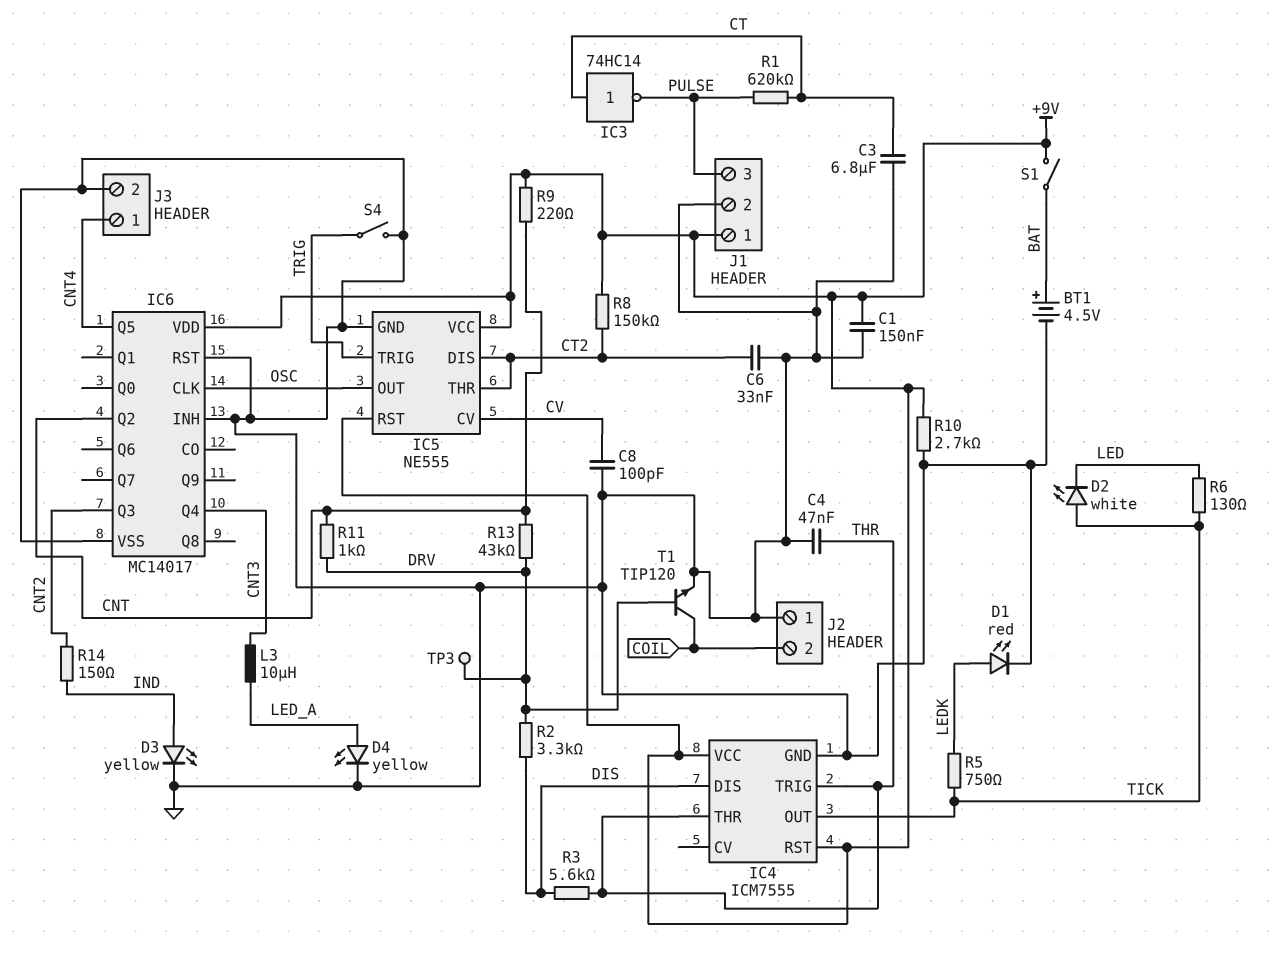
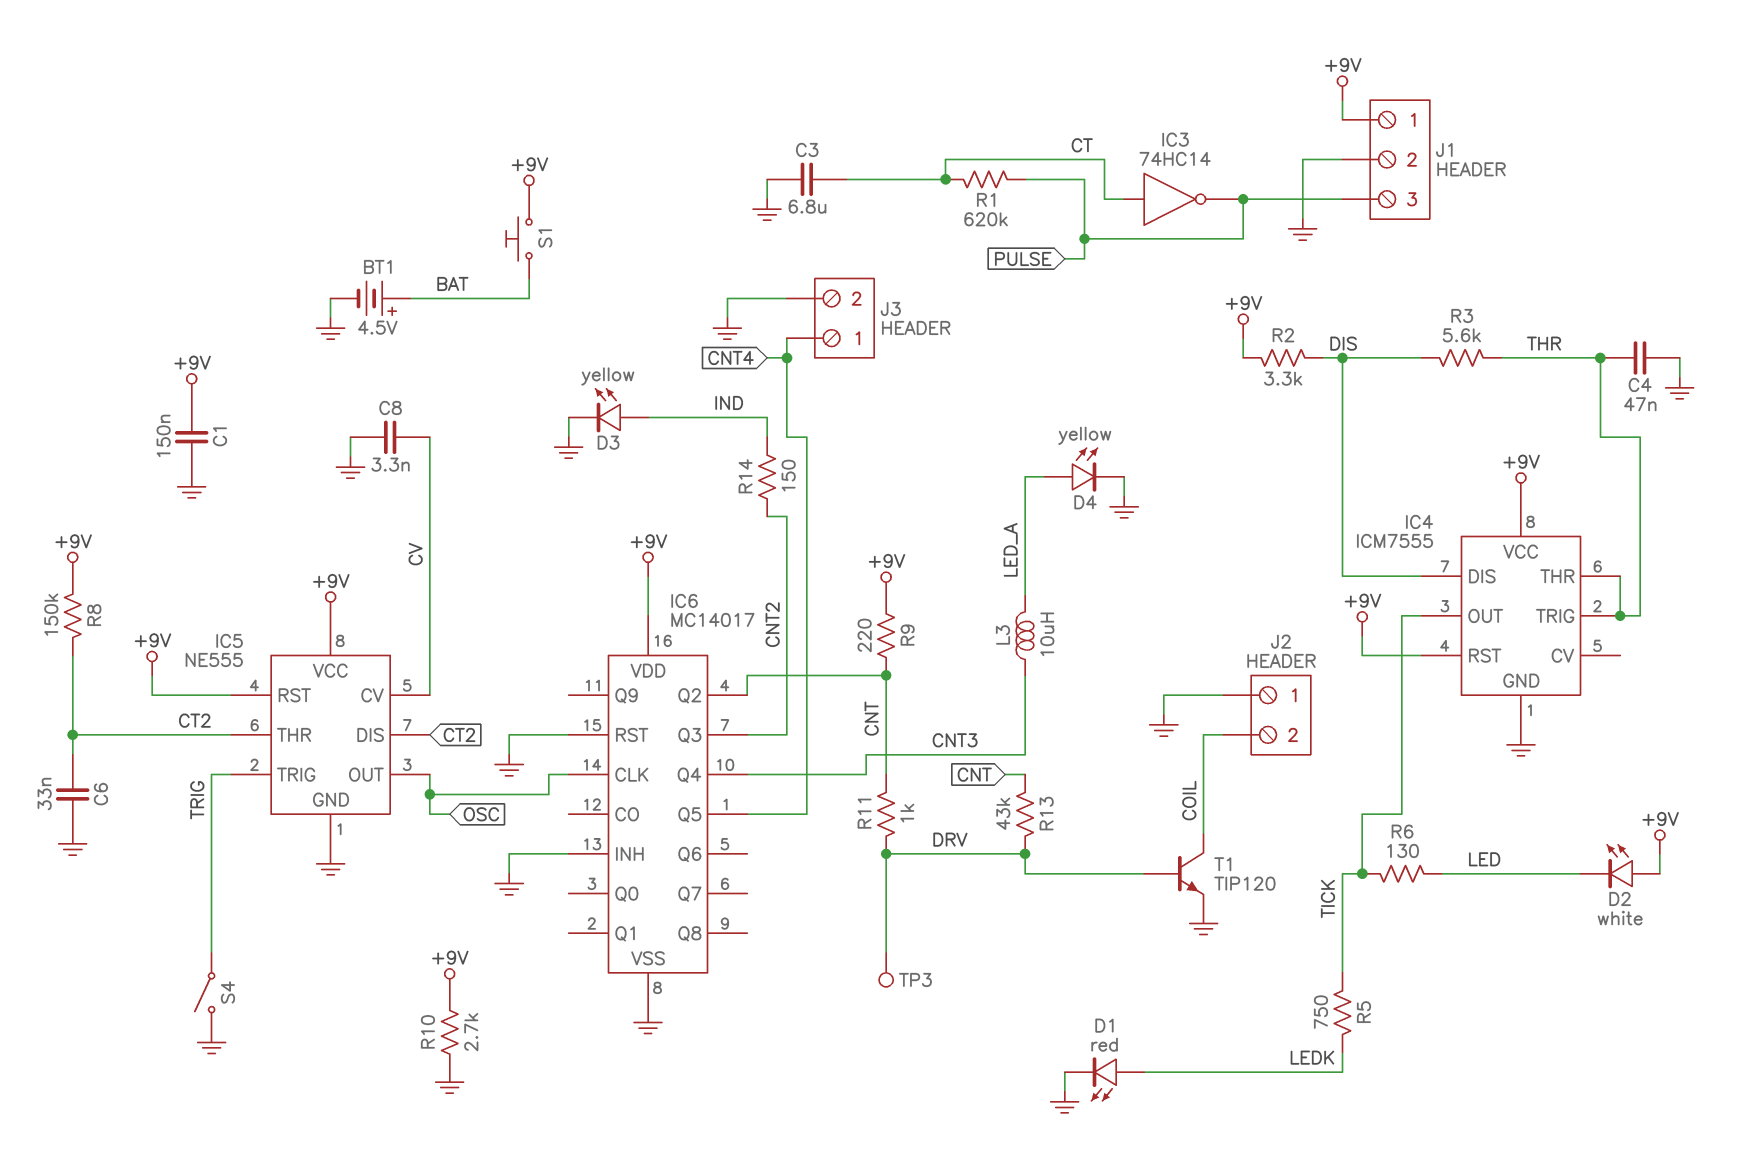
C8: 100pF (CV, GND) -> 3.3nF (CV, GND)
D2: LED white (A TICK, K LED) -> LED white (A +9V, K LED)
R2: 3.3k (DIS, DRV) -> 3.3k (+9V, DIS)
S1: switch (+9V, BAT) -> button (+9V, BAT)

